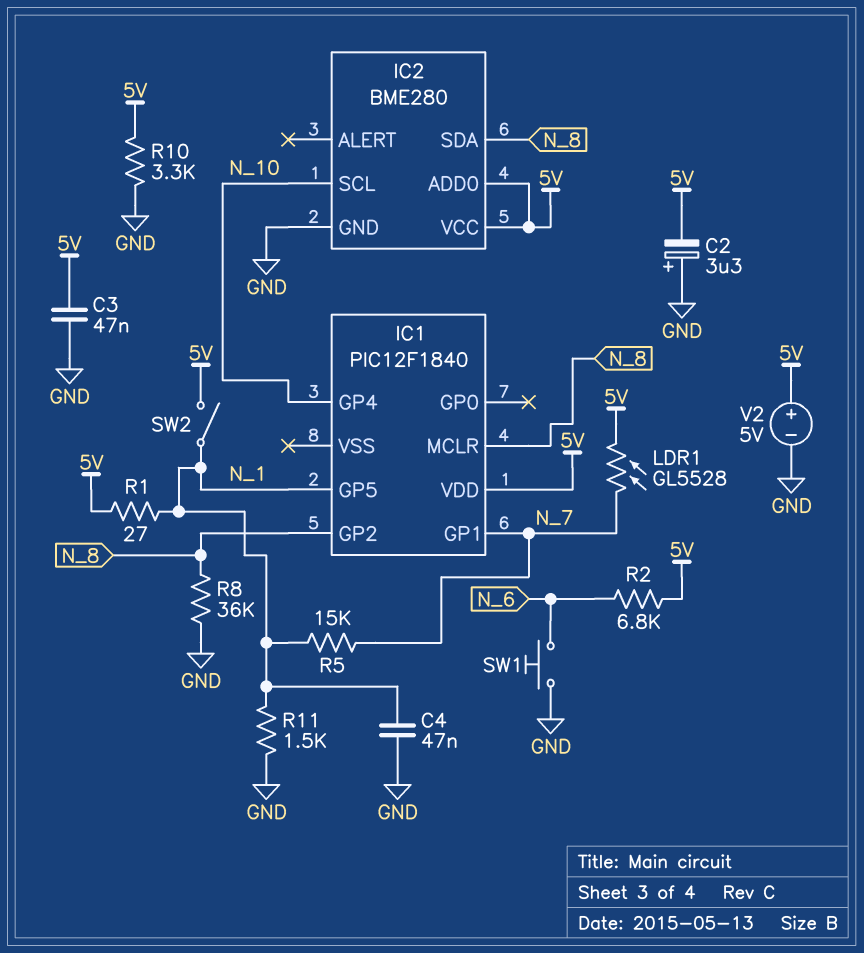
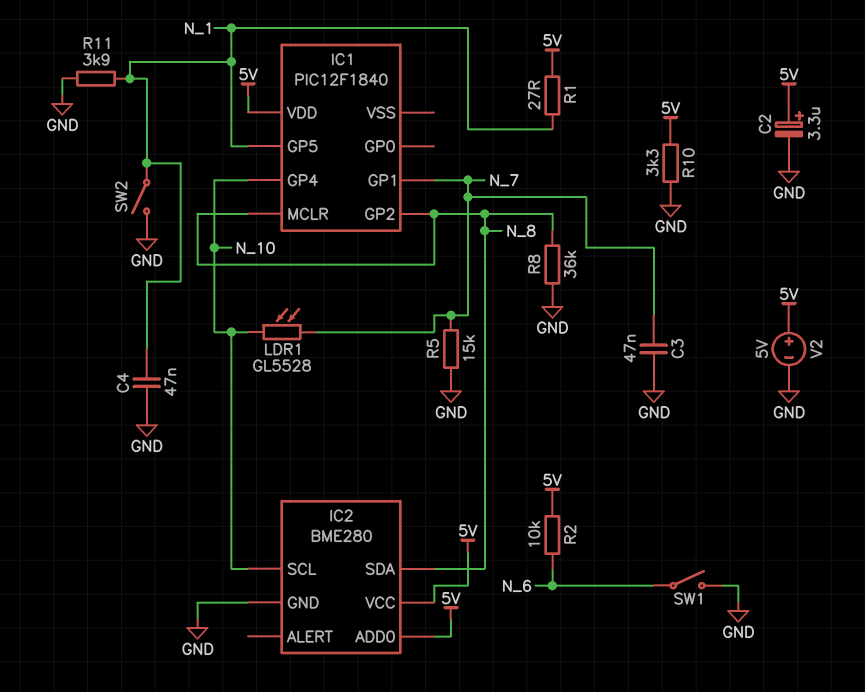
C2: 3.3uF (plus GND, minus 5V) -> 3.3uF (plus 5V, minus GND)
C3: 47nF (5V, GND) -> 47nF (GND, N_7)
LDR1: GL5528 (5V, N_7) -> GL5528 (N_7, N_10)
R2: 6.8k (5V, N_6) -> 10k (5V, N_6)
R5: 15k (N_1, N_7) -> 15k (GND, N_7)
R11: 1.5k (GND, N_1) -> 3.9k (GND, N_1)
SW1: button (GND, N_6) -> switch (GND, N_6)
SW2: switch (5V, N_1) -> switch (GND, N_1)

